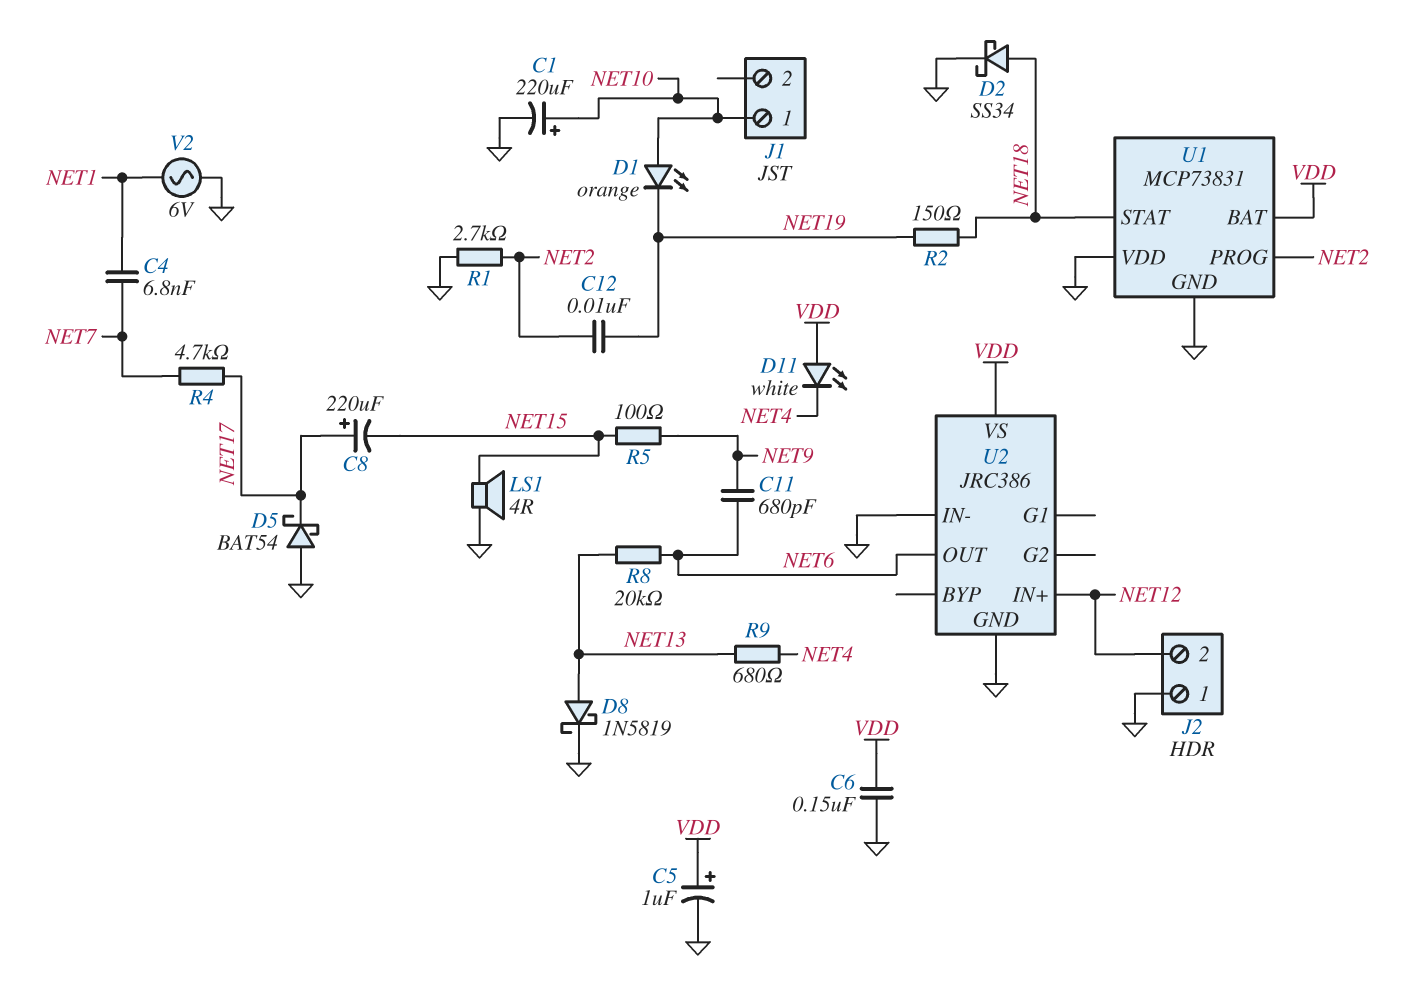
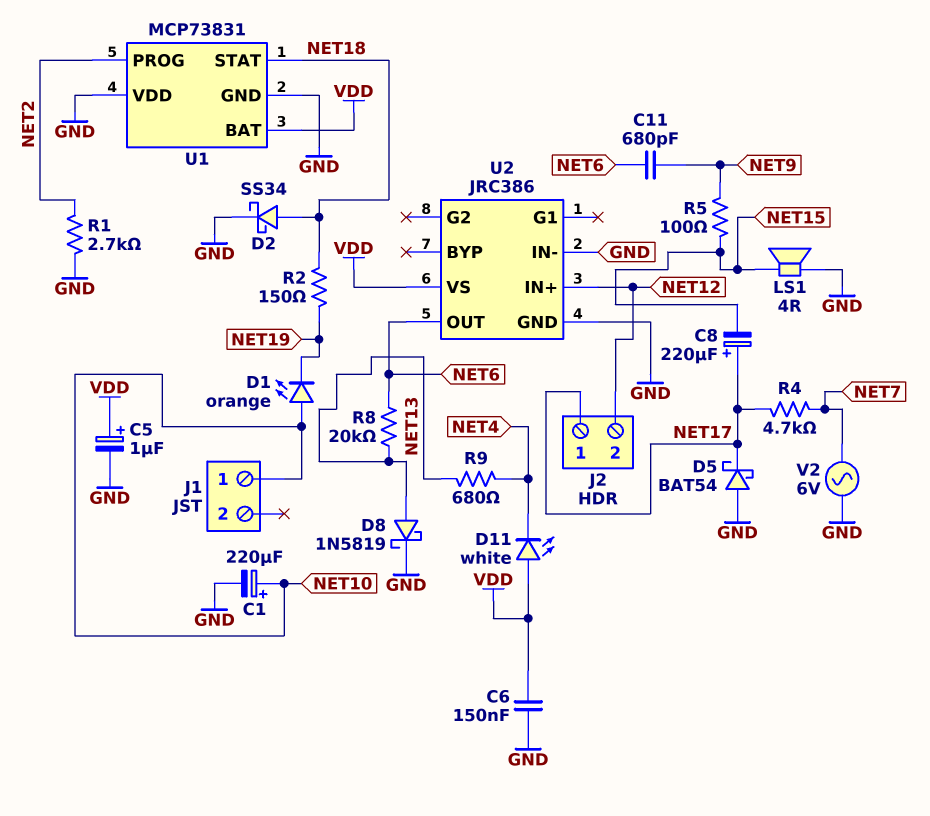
C4: 6.8nF (NET1, NET7) -> none
C12: 10nF (NET2, NET19) -> none
J2 pin 1: GND -> NET17
V2: AC 6V (GND, NET1) -> AC 6V (GND, NET7)

